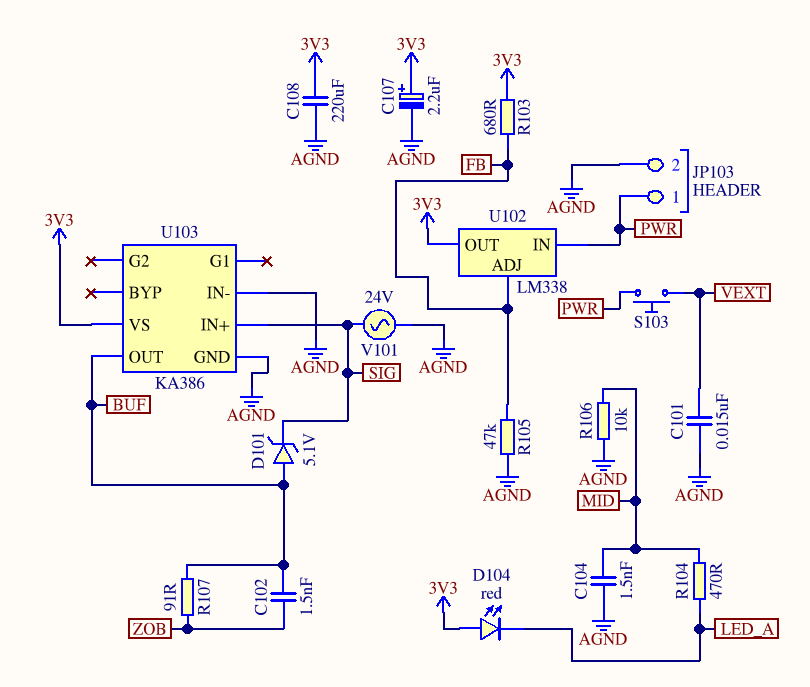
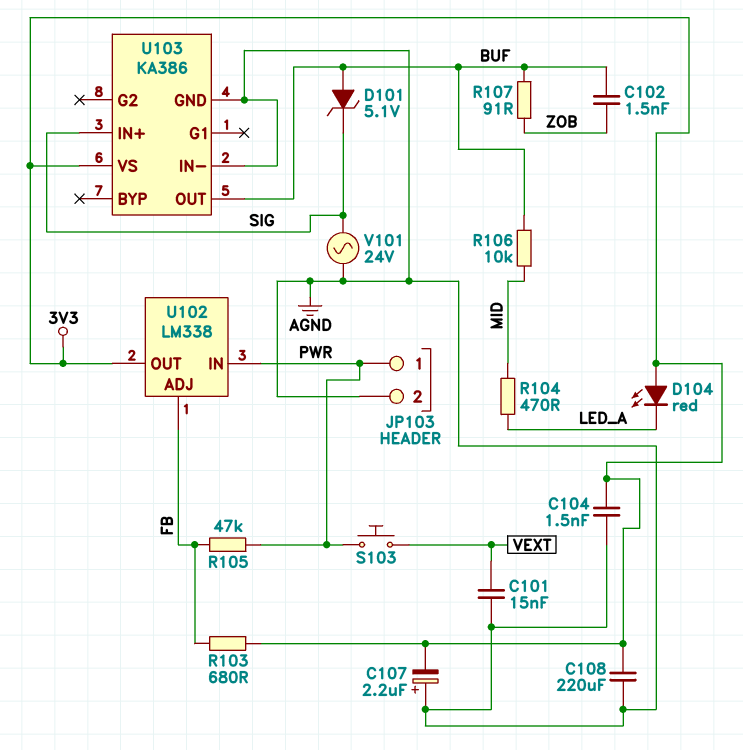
C104: 1.5nF (AGND, MID) -> 1.5nF (3V3, AGND)
C107: 2.2uF (plus 3V3, minus AGND) -> 2.2uF (plus AGND, minus 3V3)
R105: 47k (AGND, FB) -> 47k (FB, PWR)
R106: 10k (AGND, MID) -> 10k (BUF, MID)

